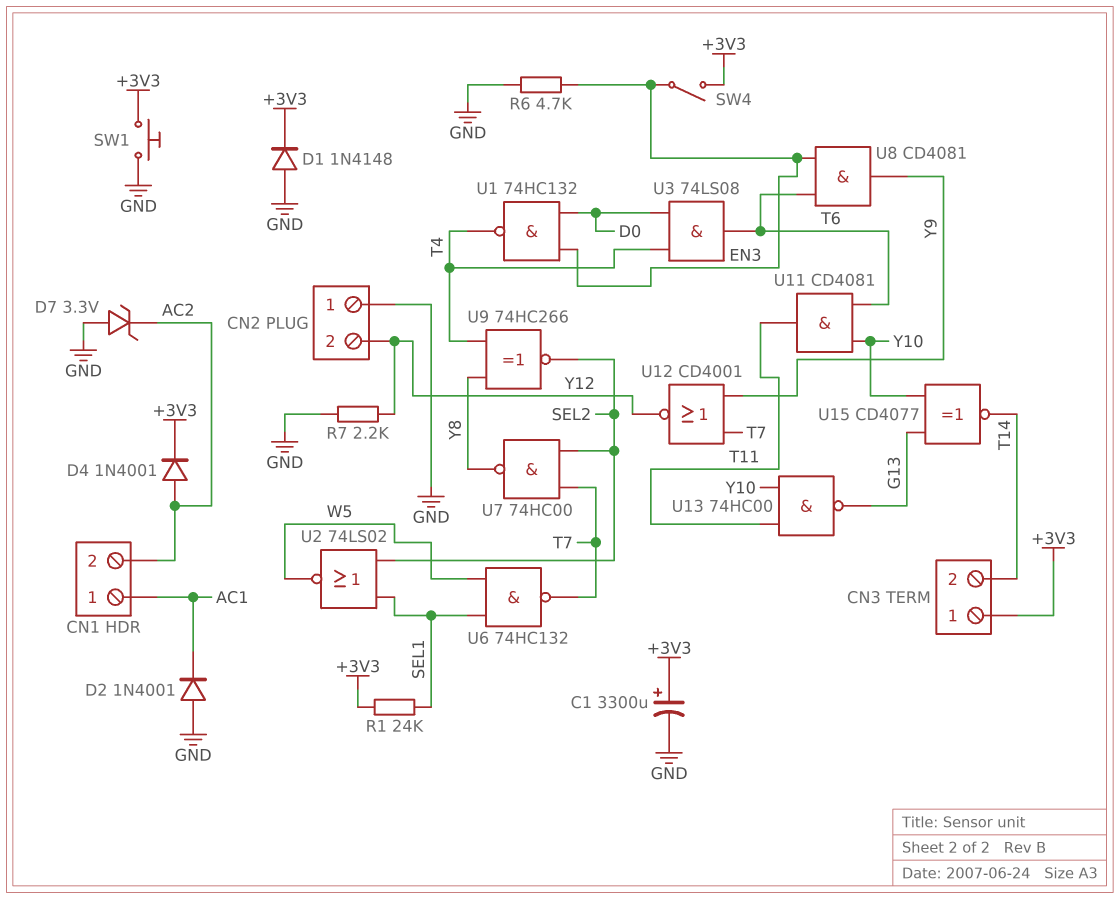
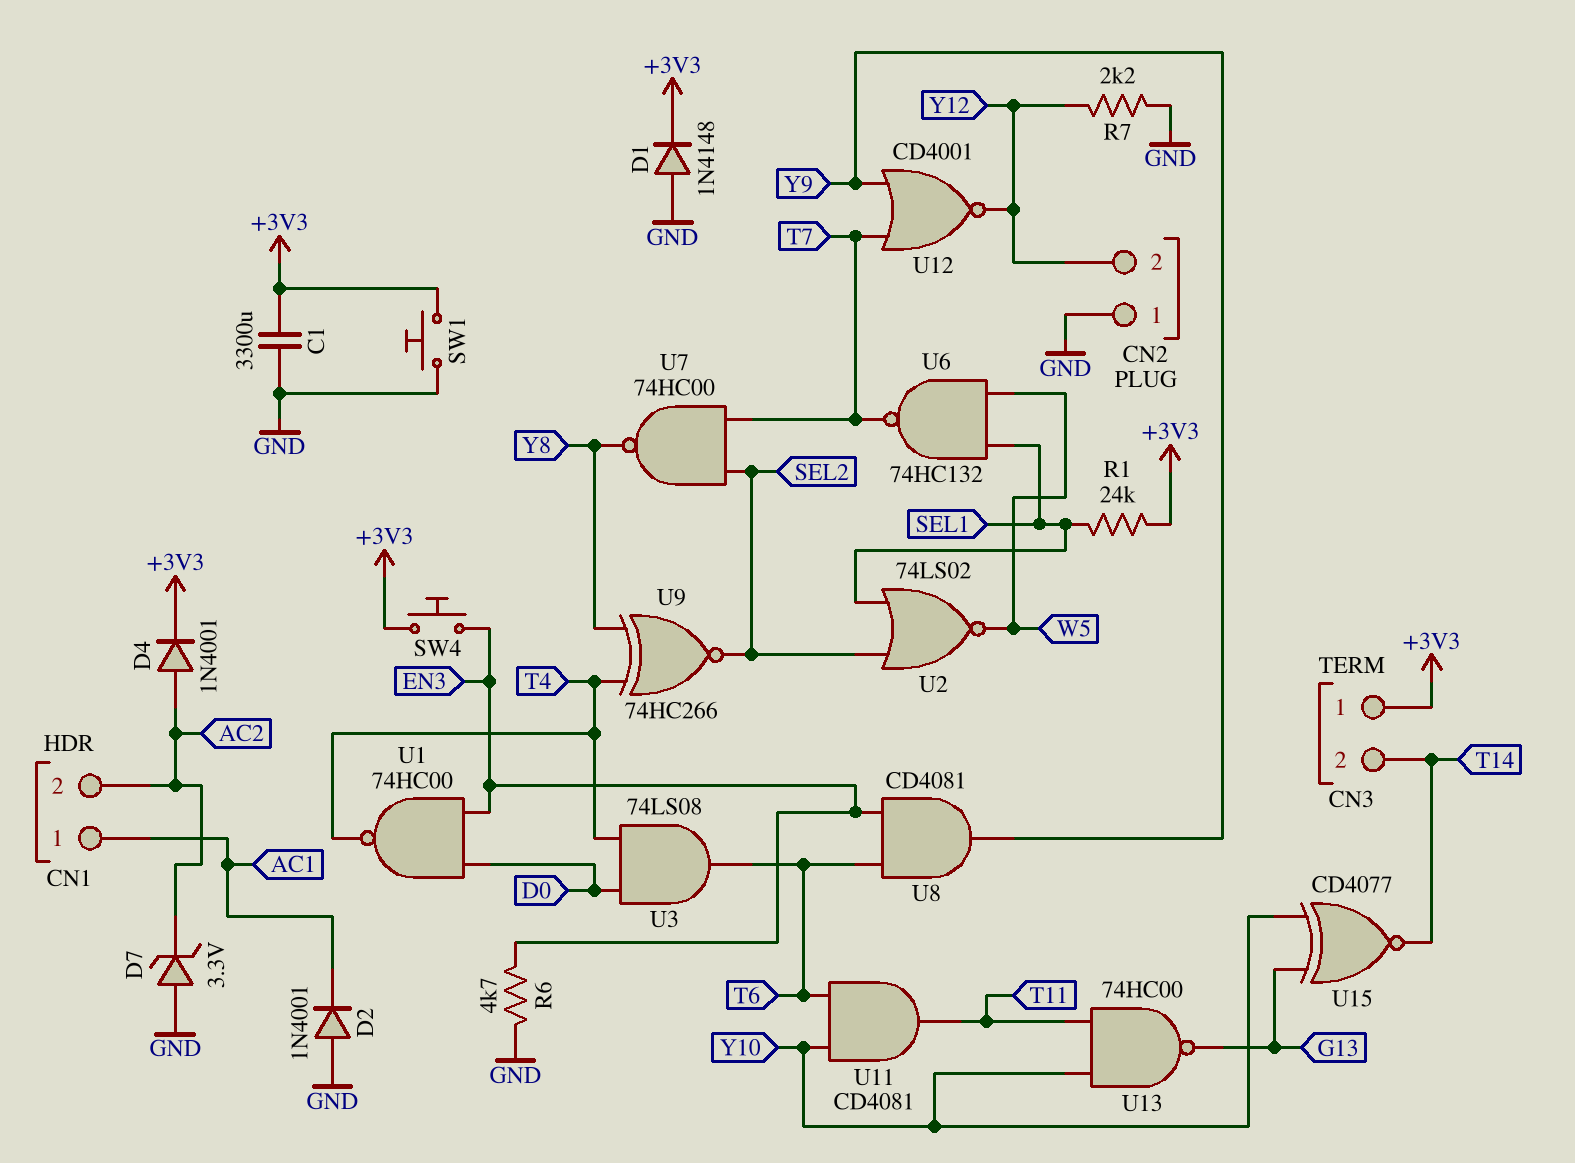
C1: 3300uF (plus +3V3, minus GND) -> 3300uF (+3V3, GND)
SW4: switch (+3V3, EN3) -> button (+3V3, EN3)
U1: NAND 74HC132 (in D0, in EN3, out T4) -> NAND 74HC00 (in D0, in EN3, out T4)

